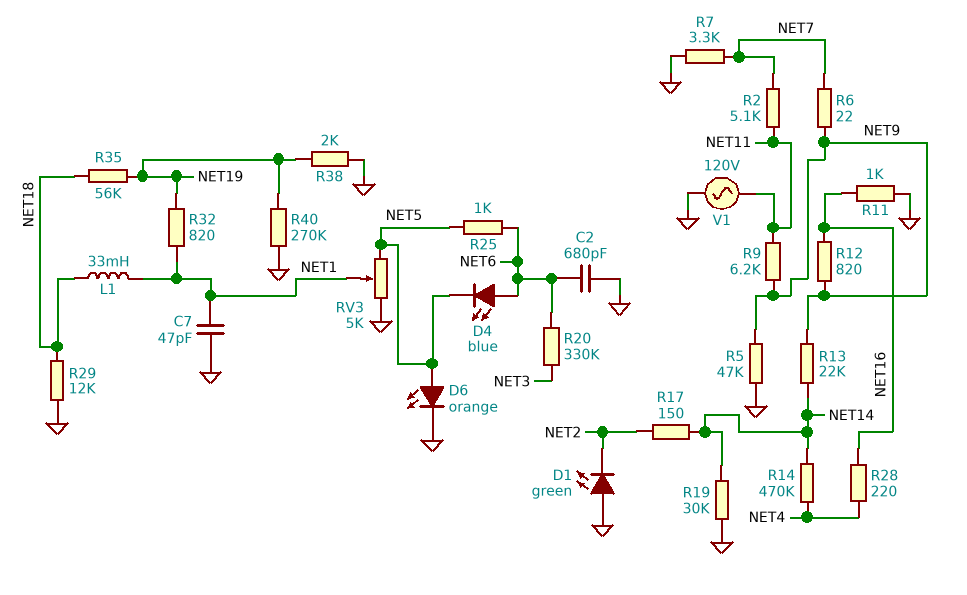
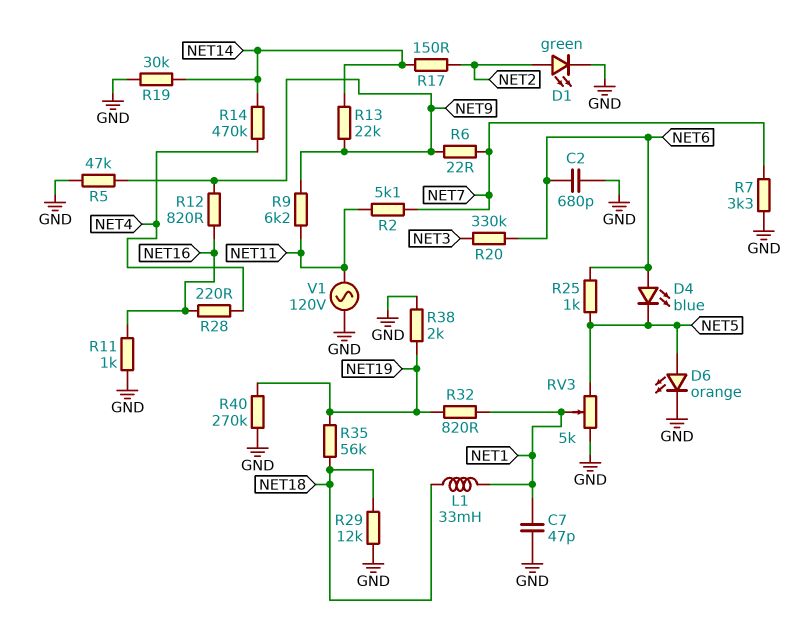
D1: LED green (A GND, K NET2) -> LED green (A NET2, K GND)

